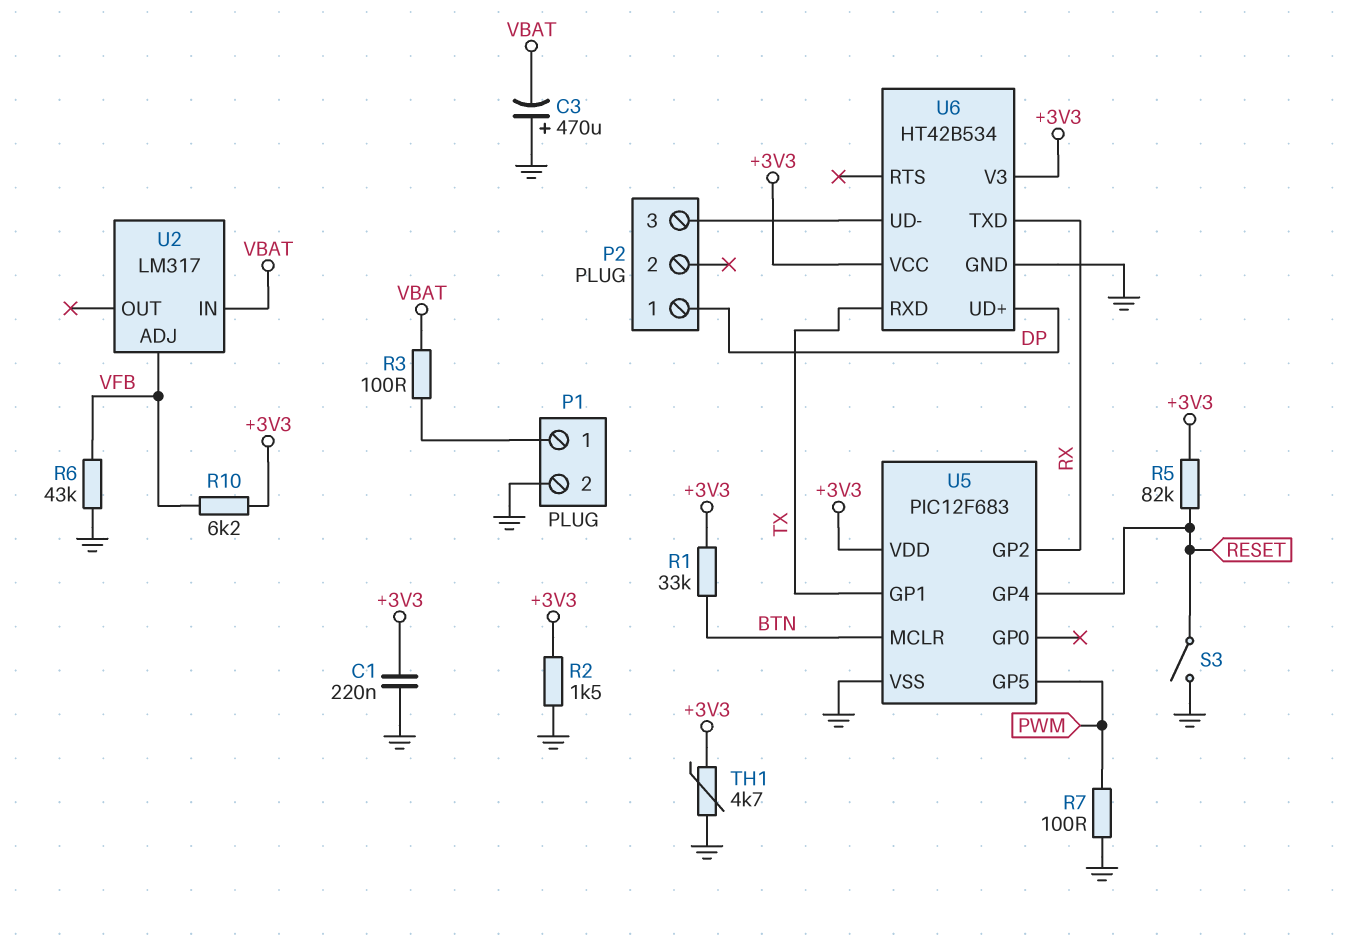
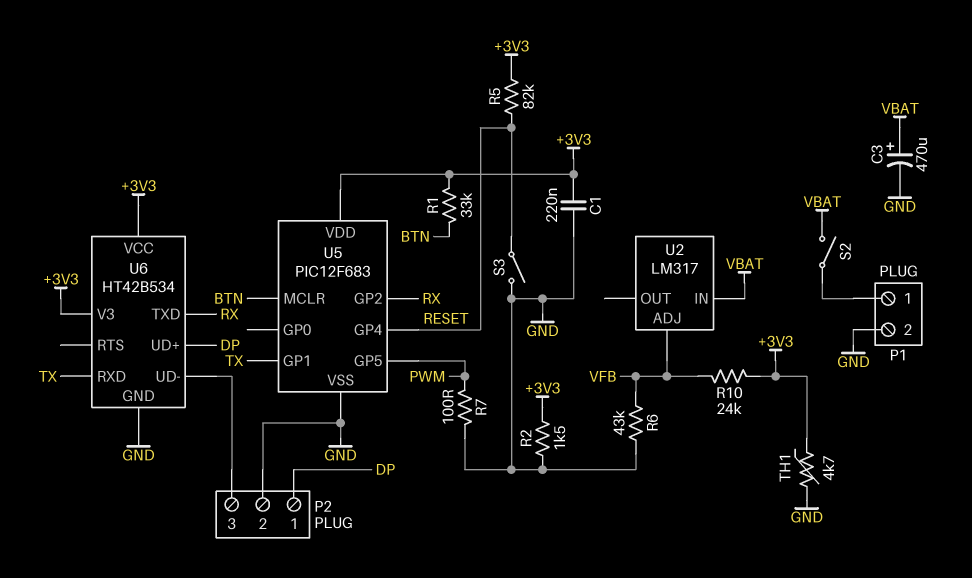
C3: 470uF (plus GND, minus VBAT) -> 470uF (plus VBAT, minus GND)
P2 pin 2: none -> GND
R3: 100 (P1/1, VBAT) -> none
R10: 6.2k (+3V3, VFB) -> 24k (+3V3, VFB)
S2: none -> switch (P1/1, VBAT)

